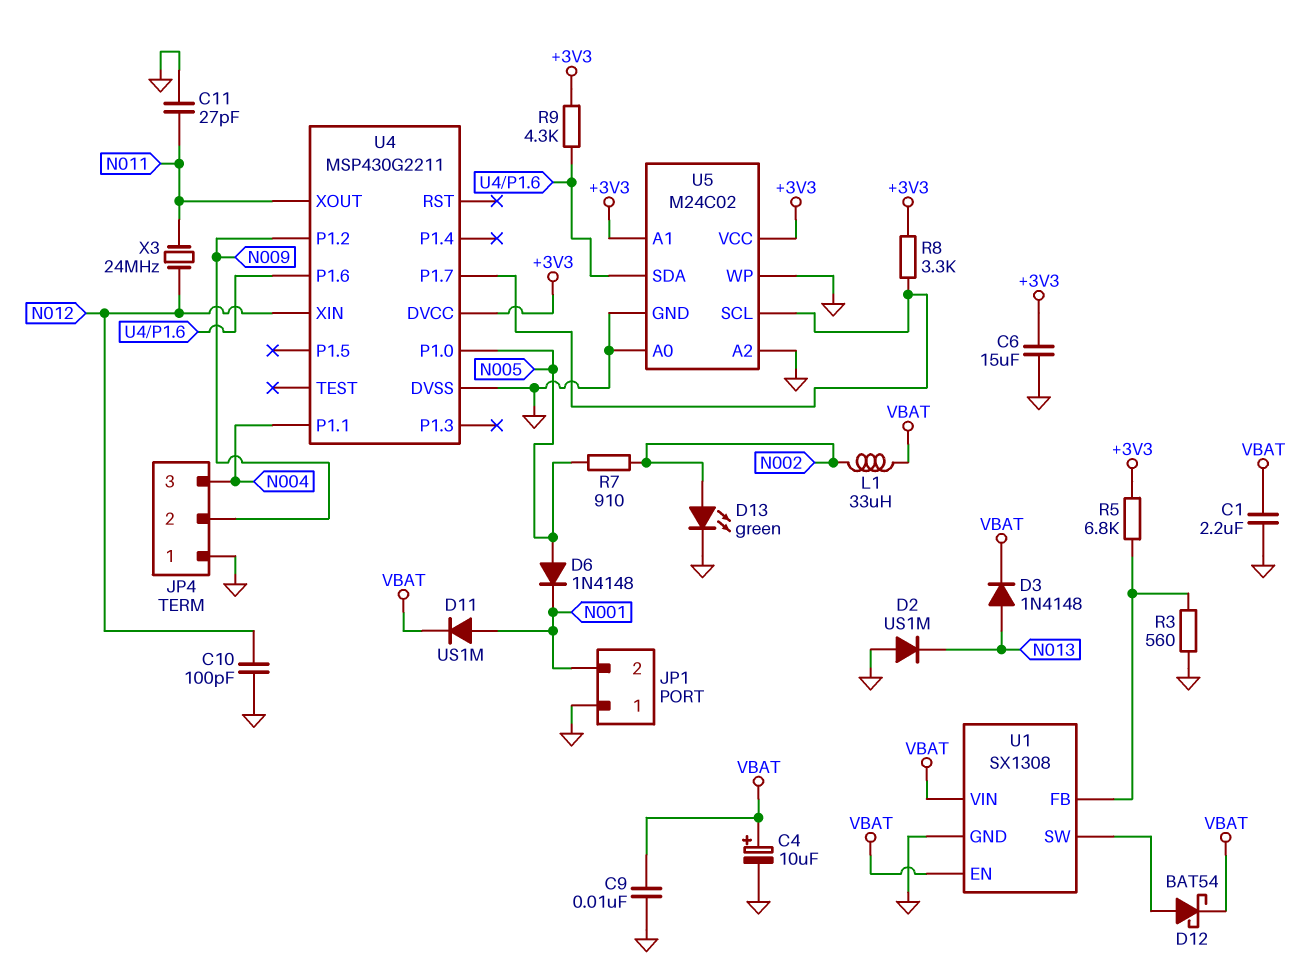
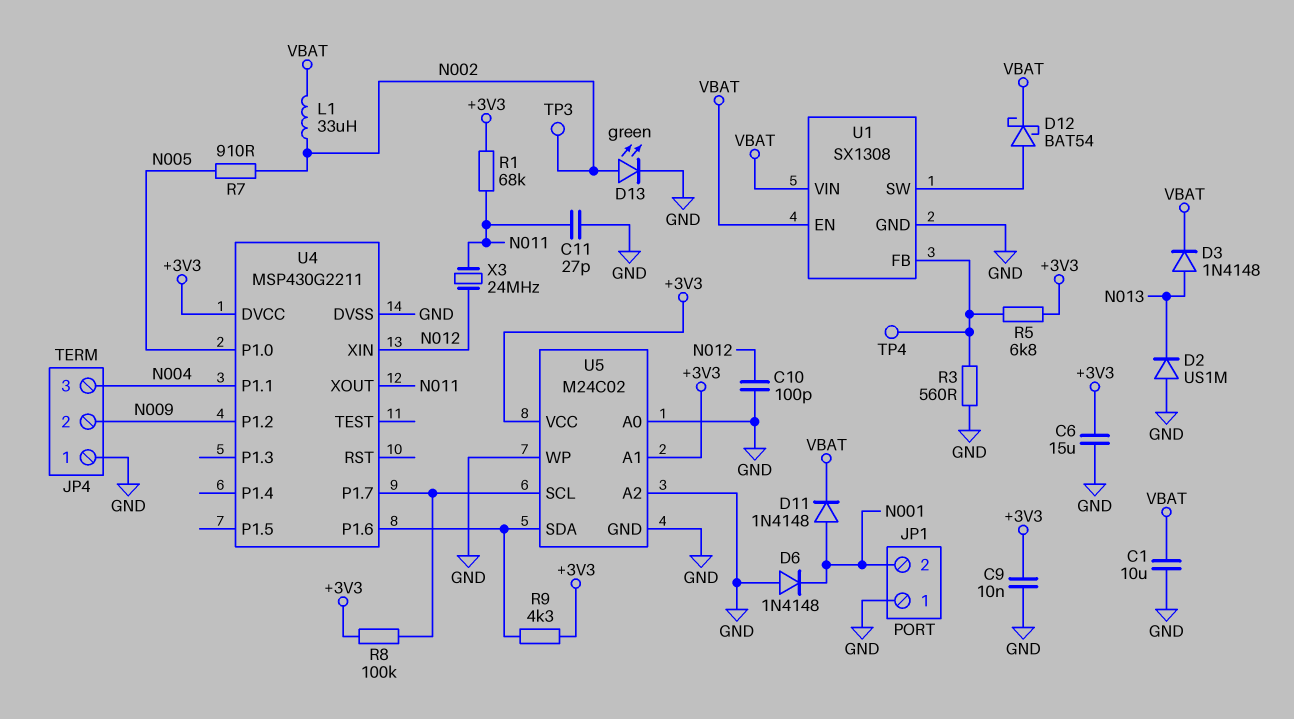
C1: 2.2uF (GND, VBAT) -> 10uF (GND, VBAT)
C4: 10uF (plus VBAT, minus GND) -> none
C9: 10nF (GND, VBAT) -> 10nF (+3V3, GND)
D6: diode 1N4148 (A N005, K N001) -> diode 1N4148 (A GND, K N001)
D11: diode US1M (A N001, K VBAT) -> diode 1N4148 (A N001, K VBAT)
R1: none -> 68k (+3V3, N011)
R8: 3.3k (+3V3, U4/P1.7) -> 100k (+3V3, U4/P1.7)
TP3: none -> test point (N002)
TP4: none -> test point (U1/FB)

